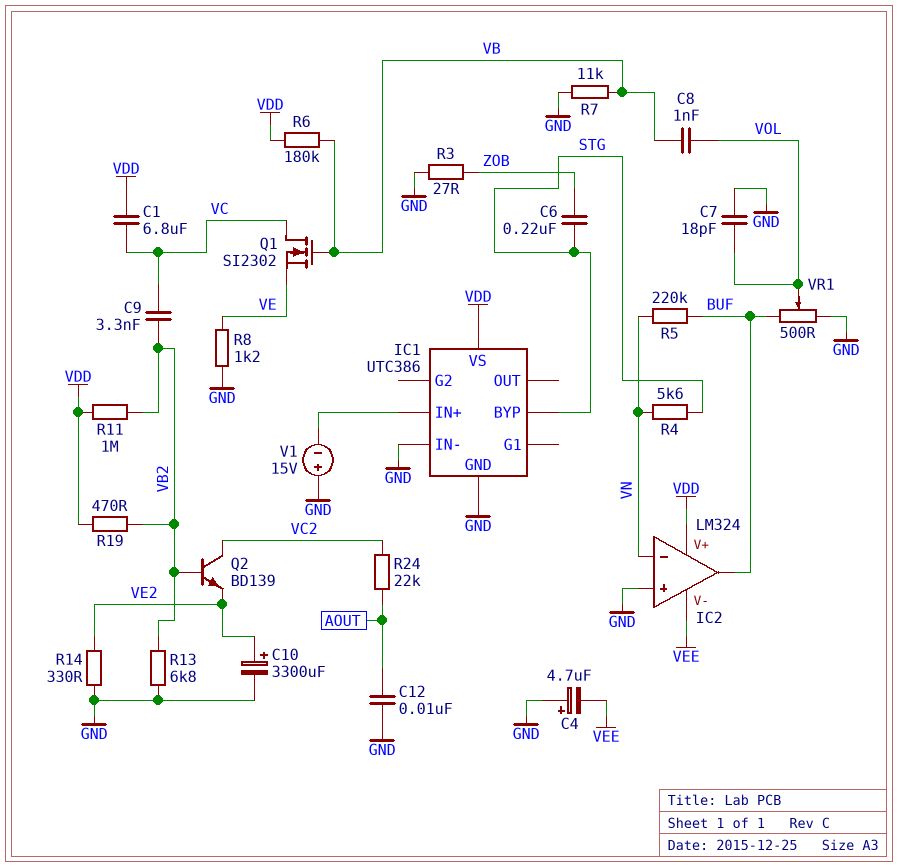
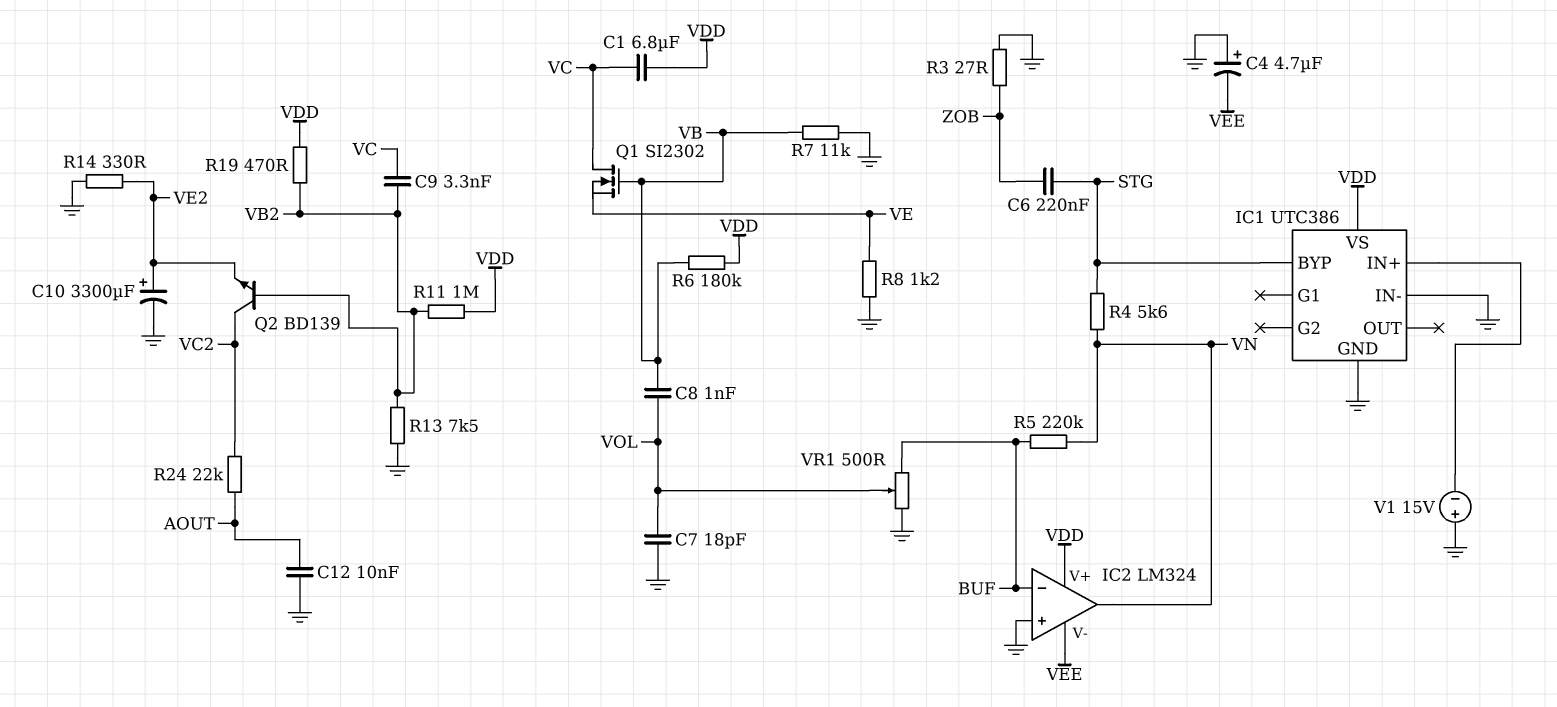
IC2 pin in-: VN -> BUF
IC2 pin out: BUF -> VN
R13: 6.8k (GND, VB2) -> 7.5k (GND, VB2)

